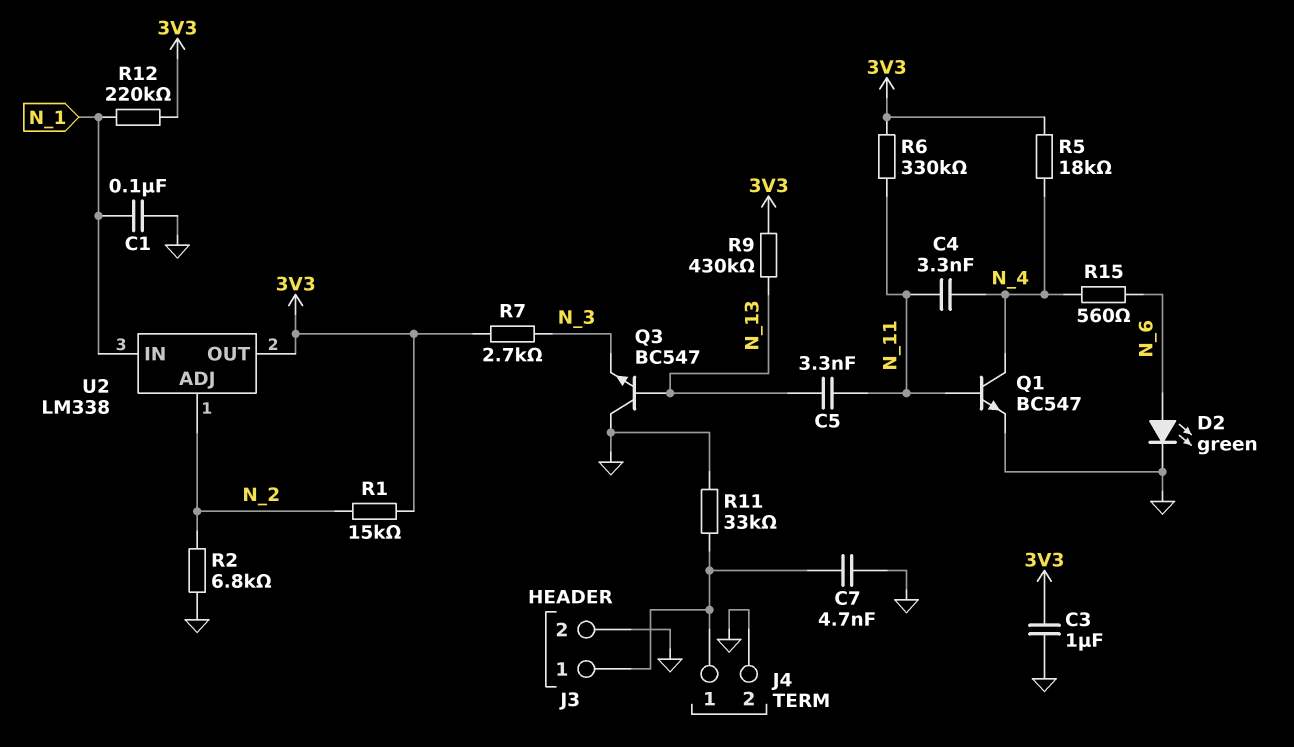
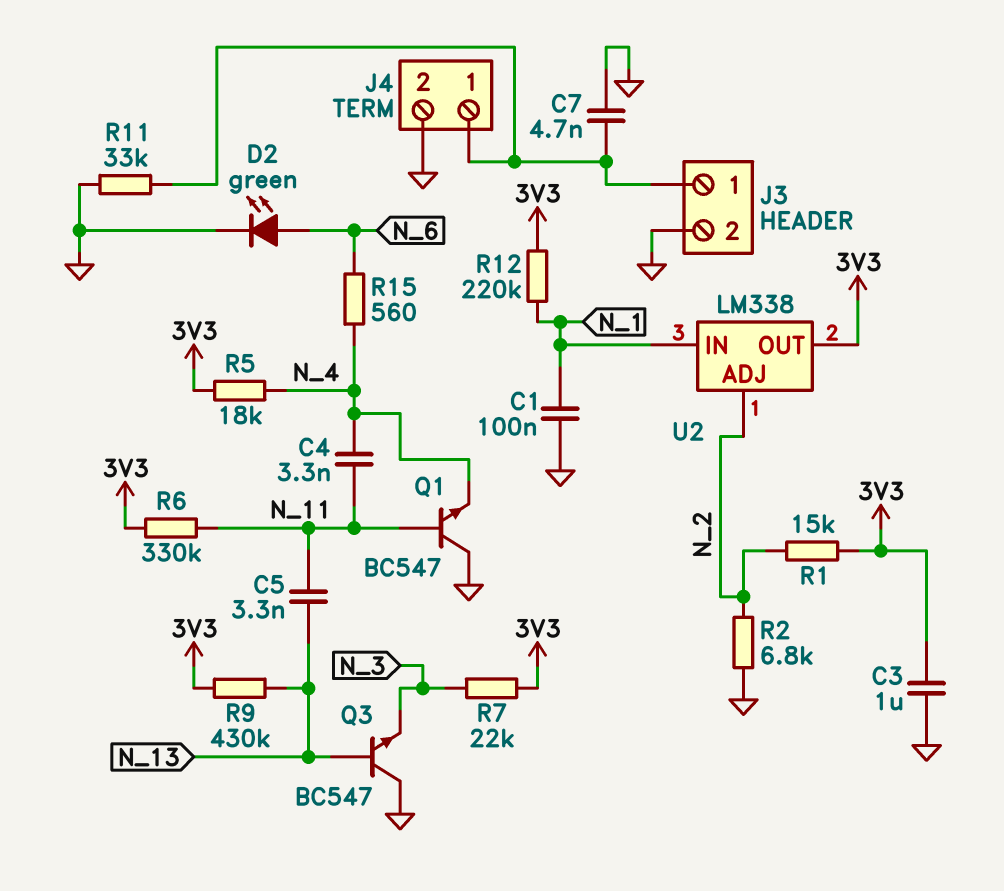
Q1: NPN BC547 (B N_11, C N_4, E GND) -> NPN BC547 (B N_11, C GND, E N_4)
R7: 2.7k (3V3, N_3) -> 22k (3V3, N_3)

